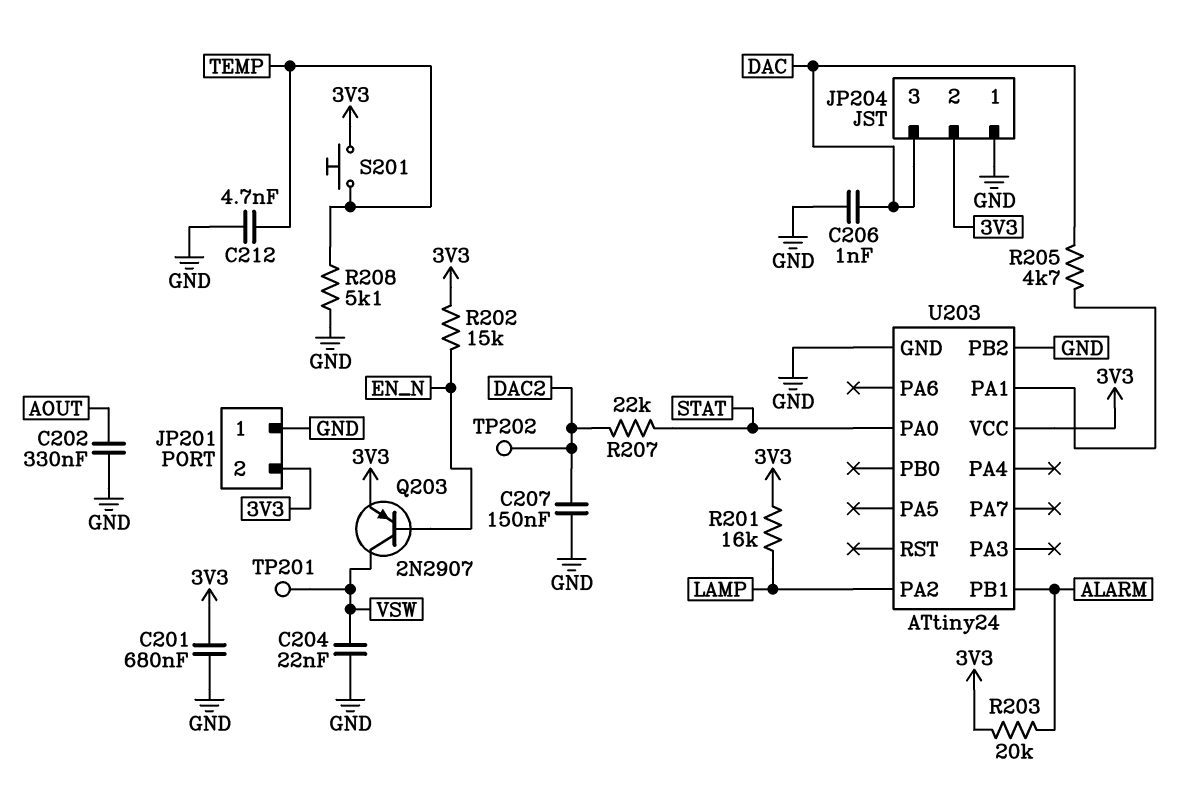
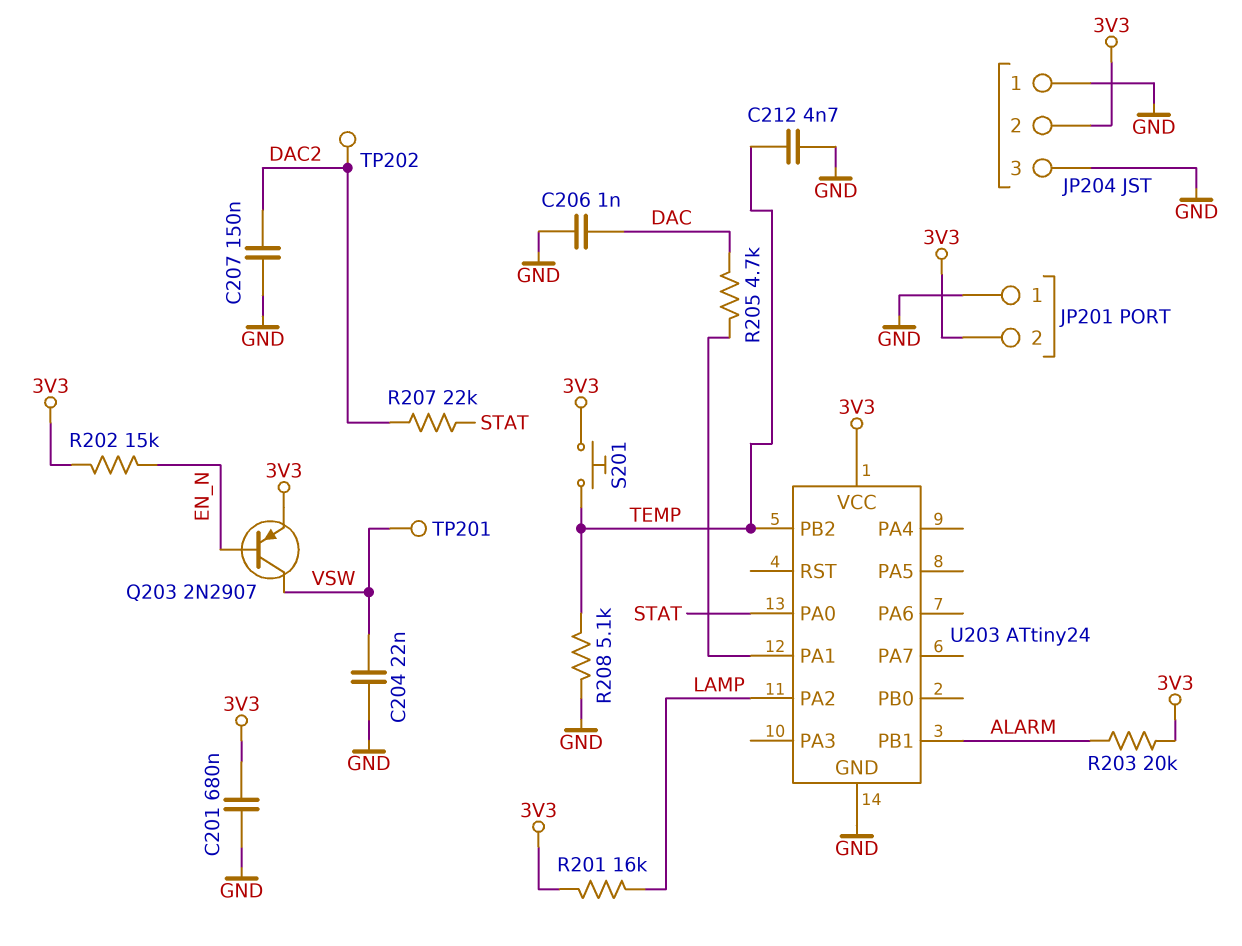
C202: 330nF (AOUT, GND) -> none
JP204 pin 3: DAC -> GND
U203 pin PB2: GND -> TEMP

